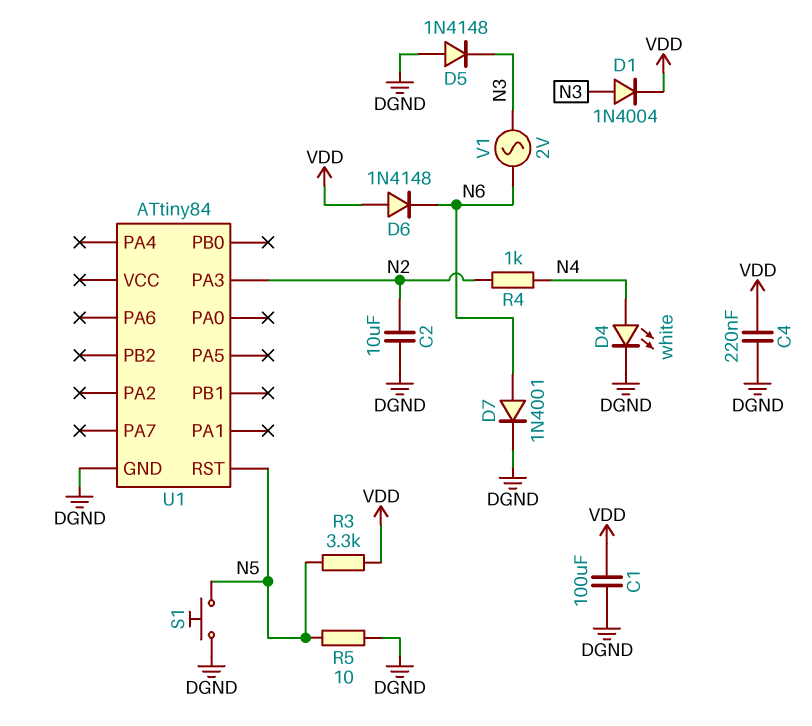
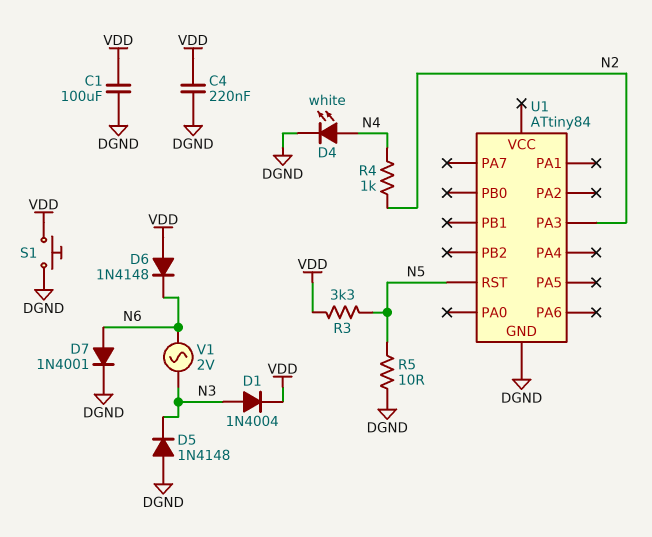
C2: 10uF (DGND, N2) -> none
S1: button (DGND, N5) -> button (DGND, VDD)

